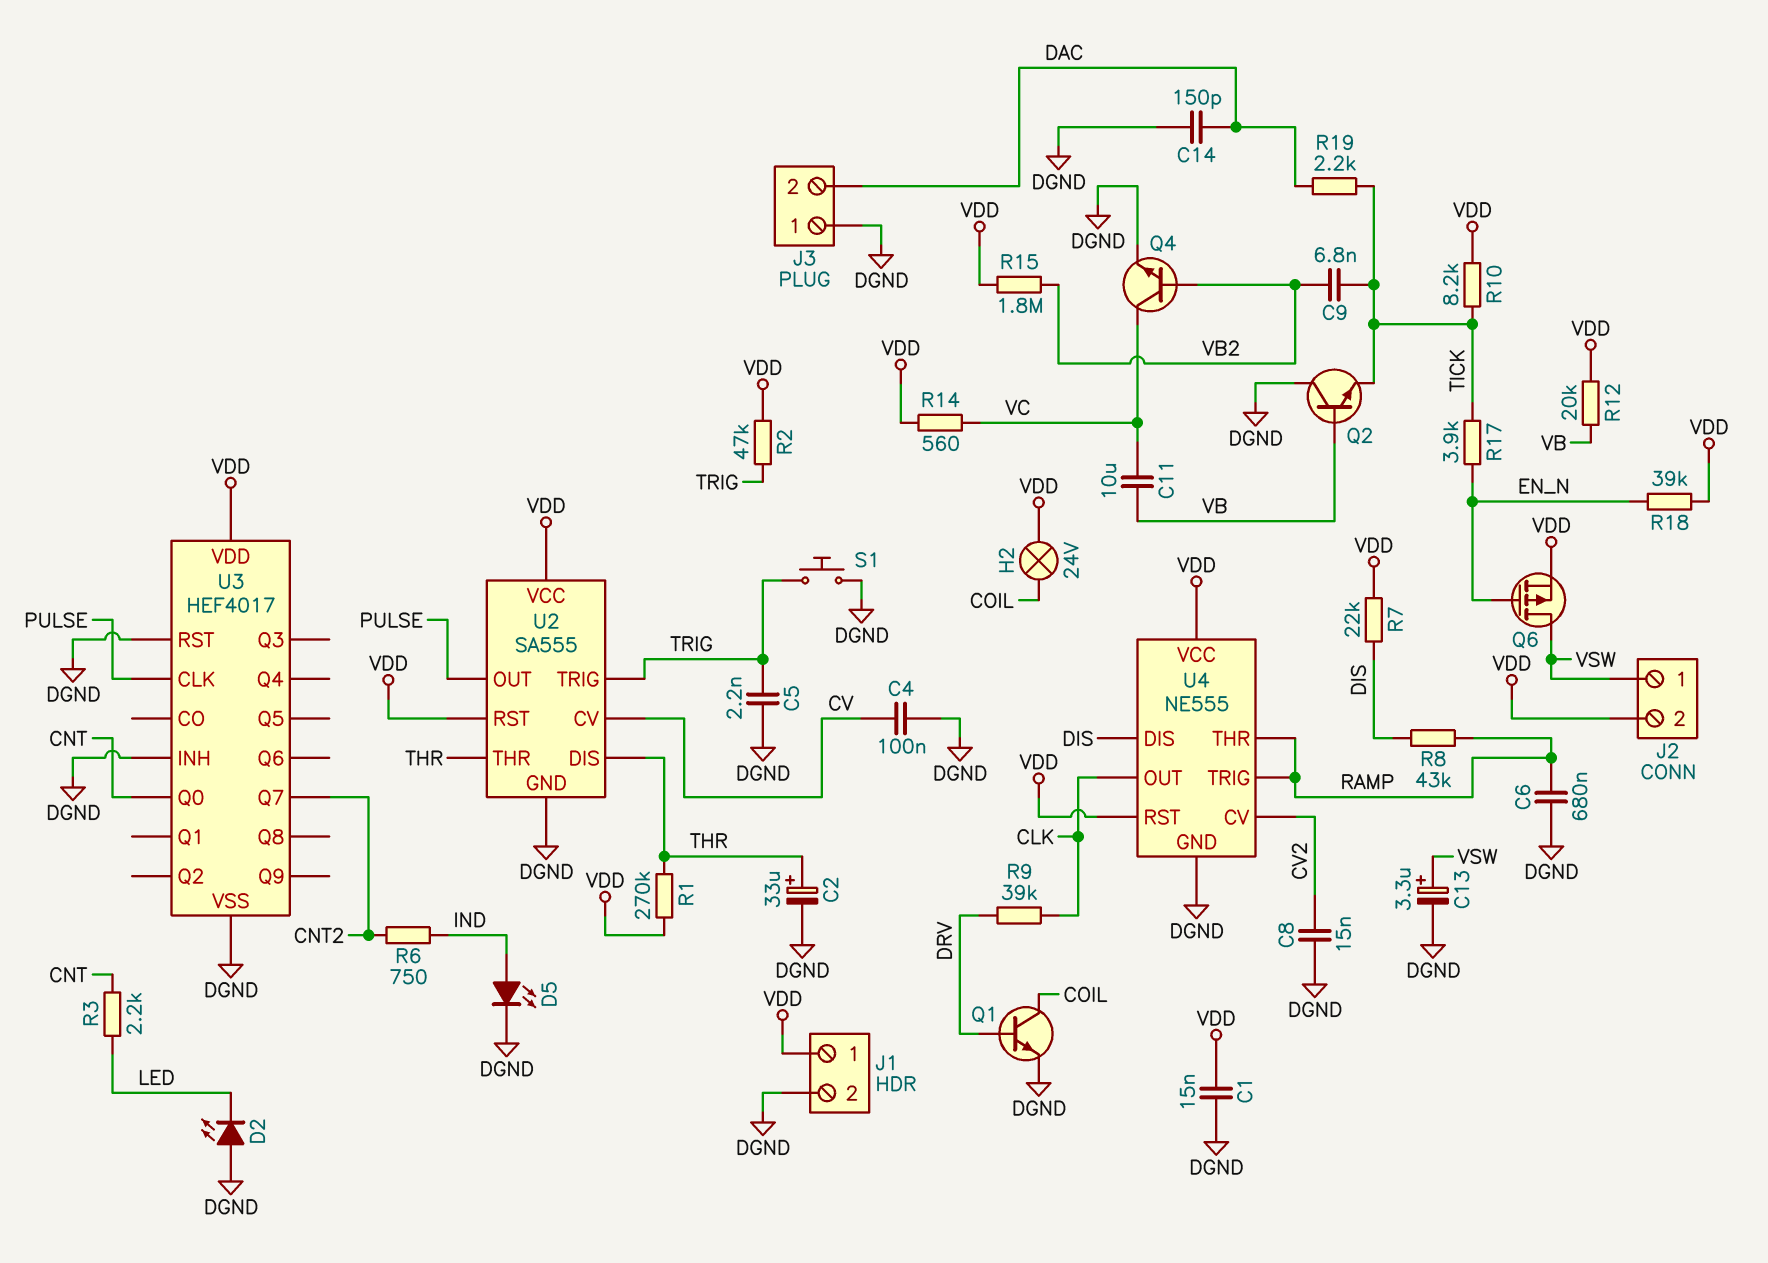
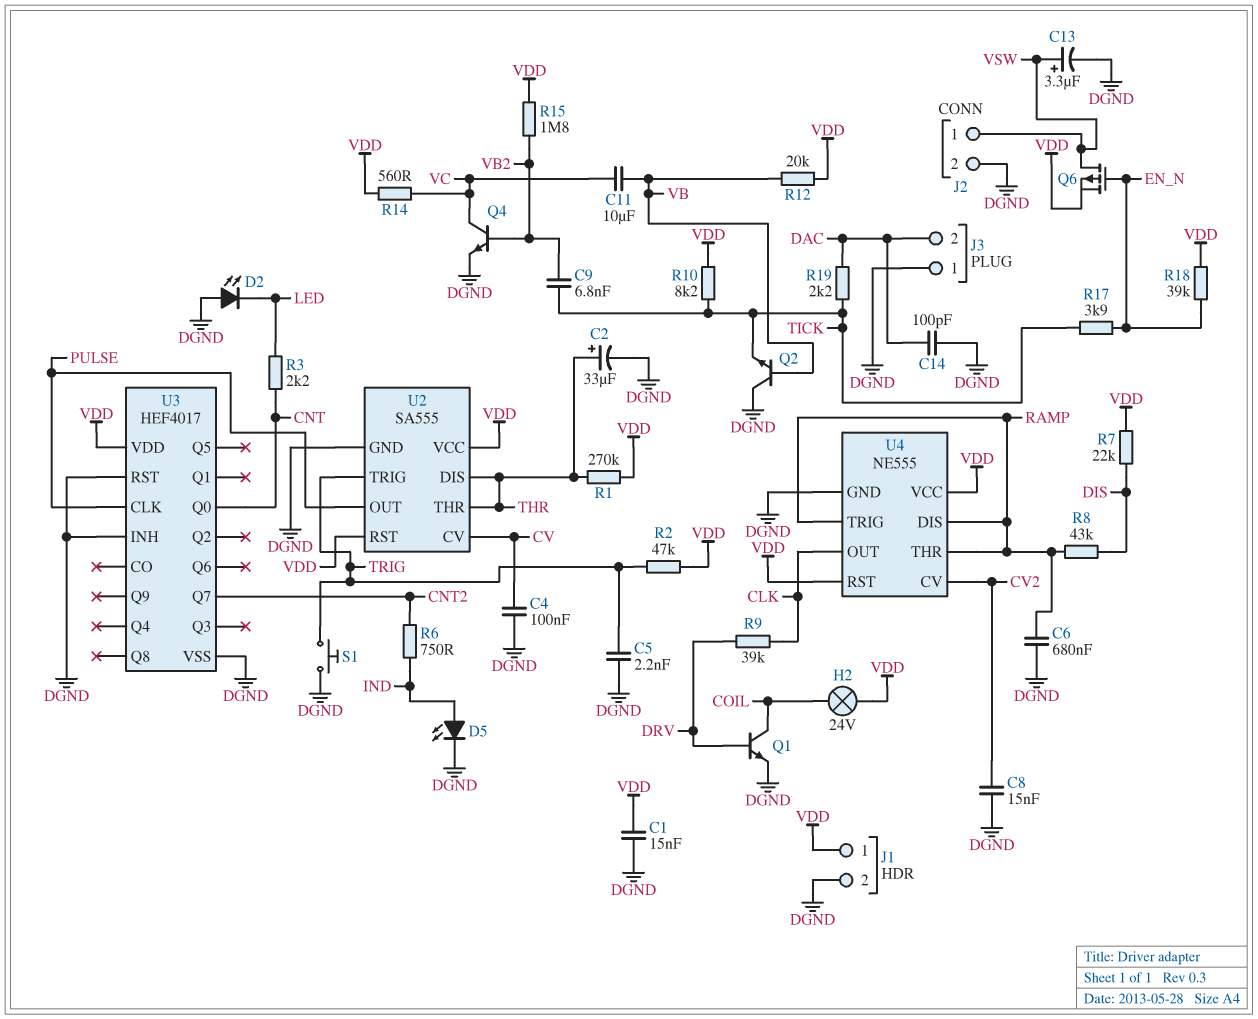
C14: 150pF (DAC, DGND) -> 100pF (DAC, DGND)
J2 pin 2: VDD -> DGND
U4 pin DIS: DIS -> RAMP

